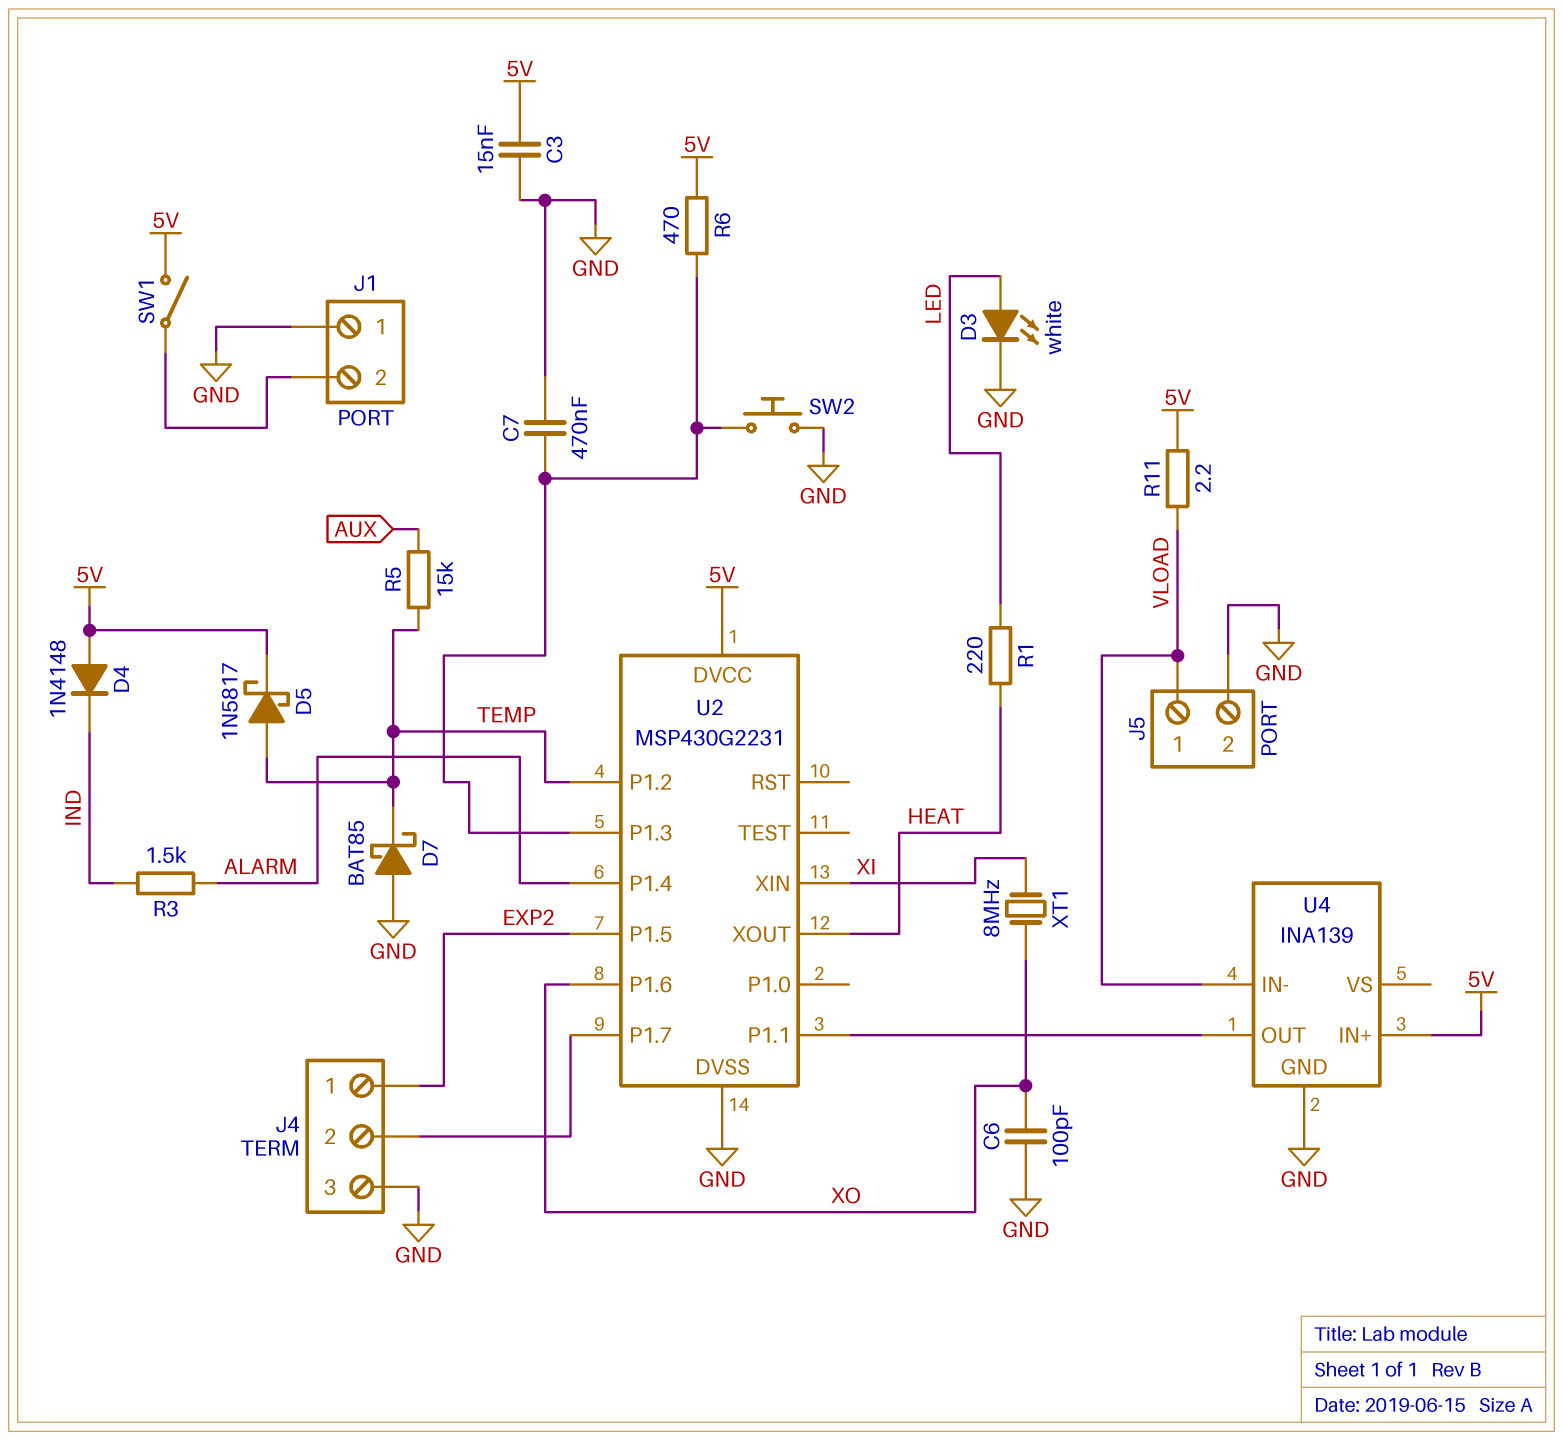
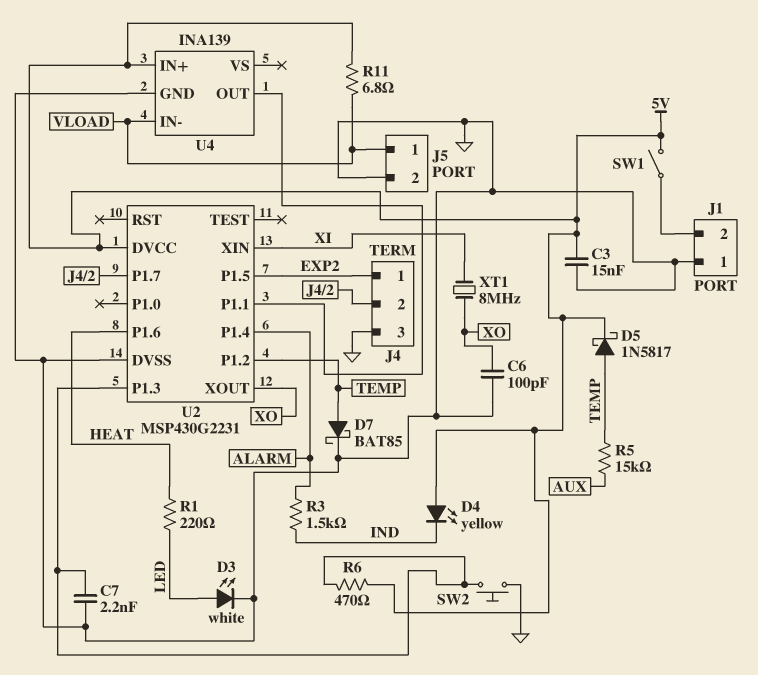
C7: 470nF (GND, U2/P1.3) -> 2.2nF (GND, U2/P1.3)
D4: diode 1N4148 (A 5V, K IND) -> LED yellow (A 5V, K IND)
D7: schottky BAT85 (A GND, K TEMP) -> schottky BAT85 (A TEMP, K GND)
R11: 2.2 (5V, VLOAD) -> 6.8 (5V, VLOAD)
U2 pin P1.6: XO -> HEAT
U2 pin XOUT: HEAT -> XO

